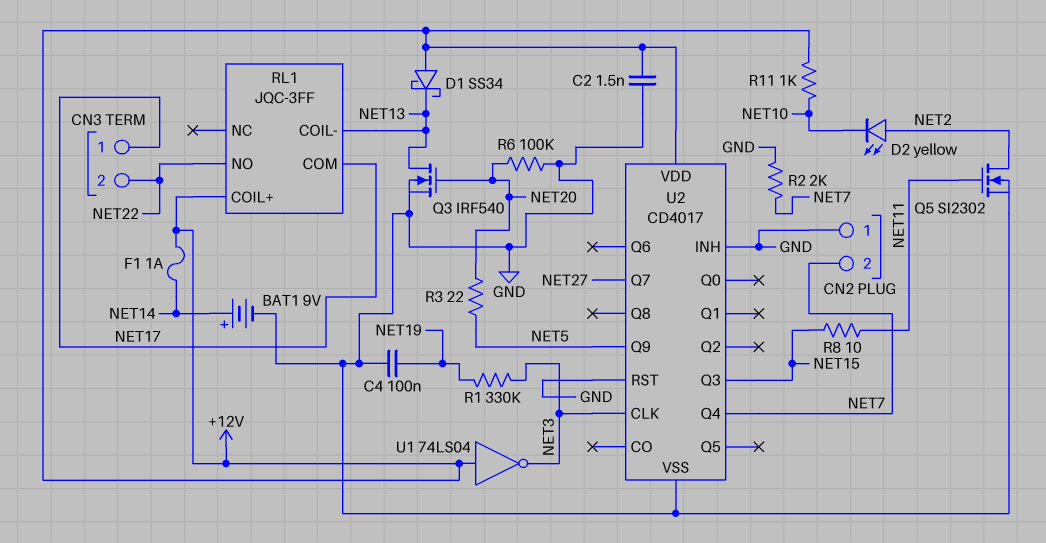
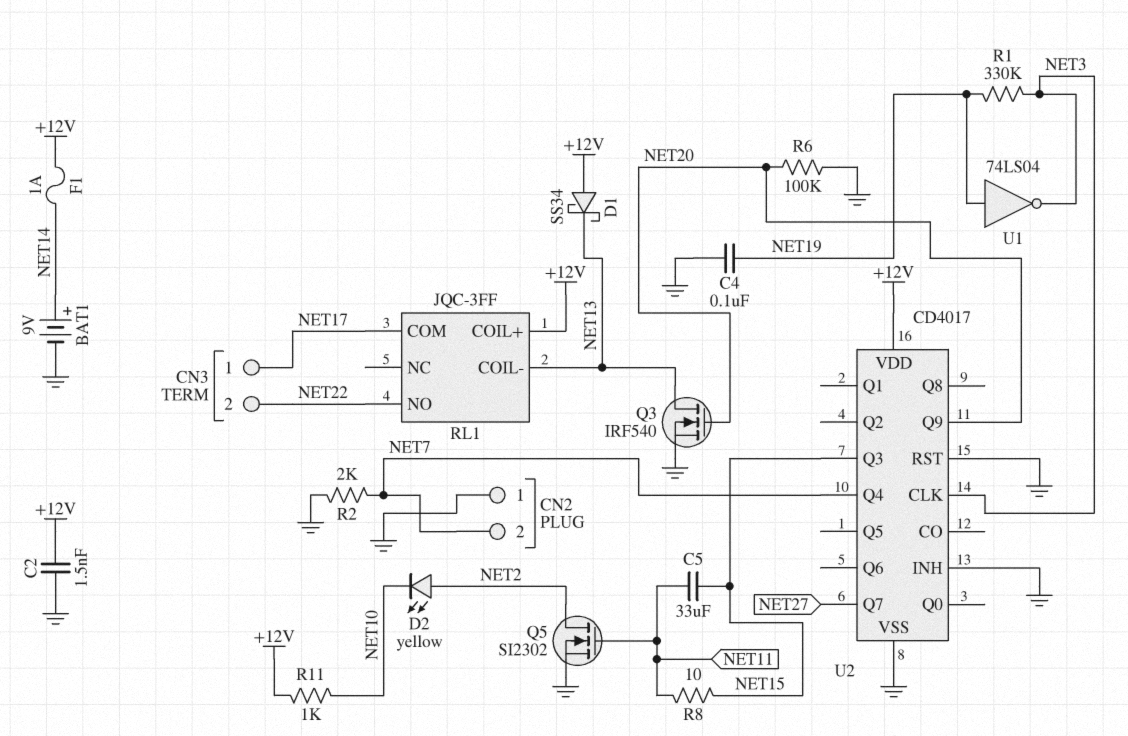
C5: none -> 33uF (NET11, NET15)
R3: 22 (NET5, NET20) -> none
U1: NOT 74LS04 (in +12V, out NET3) -> NOT 74LS04 (in NET19, out NET3)
U2 pin Q9: NET5 -> NET20

